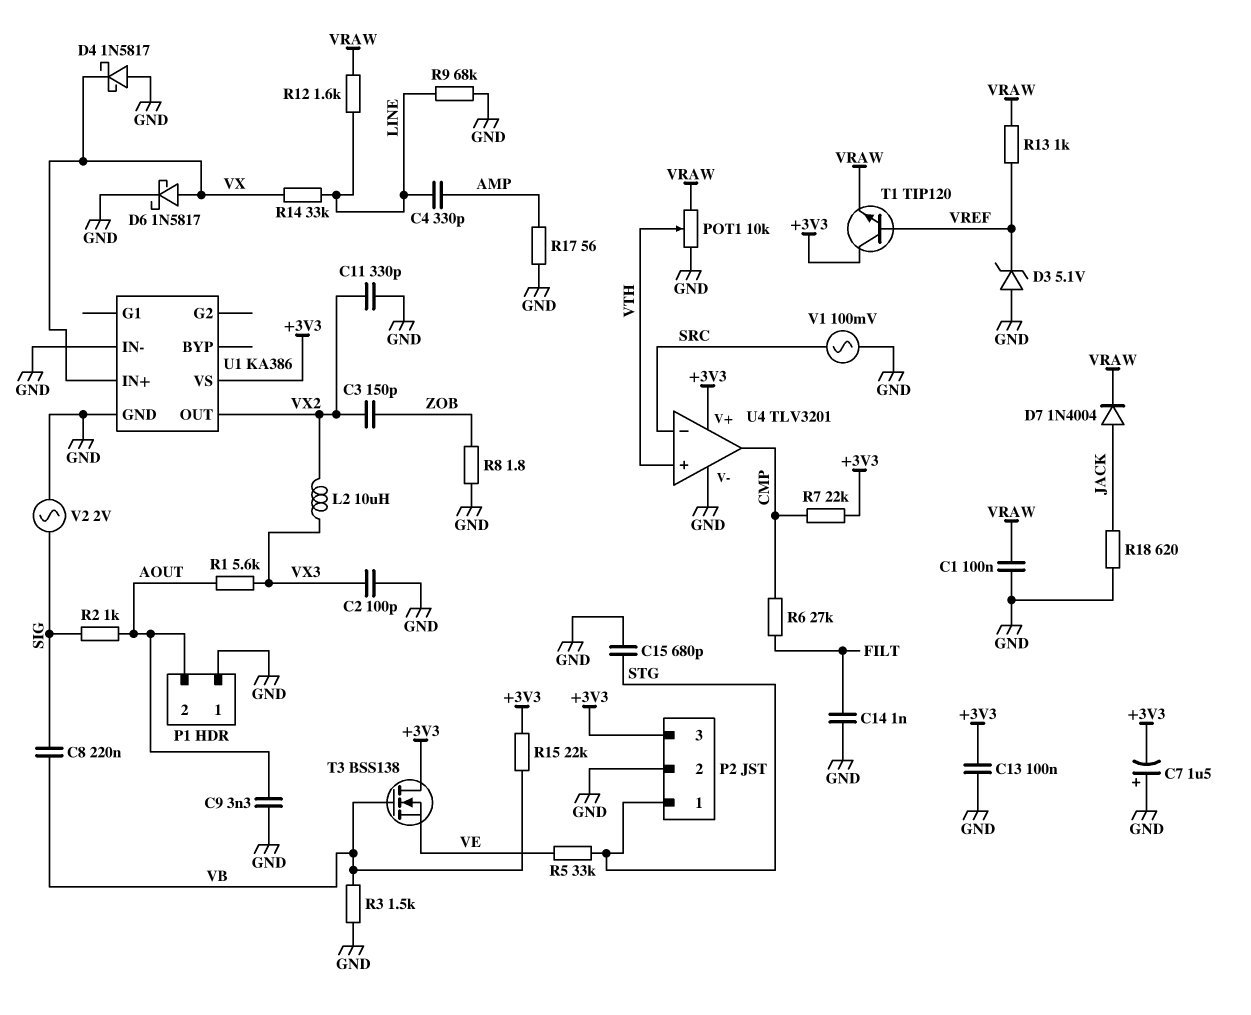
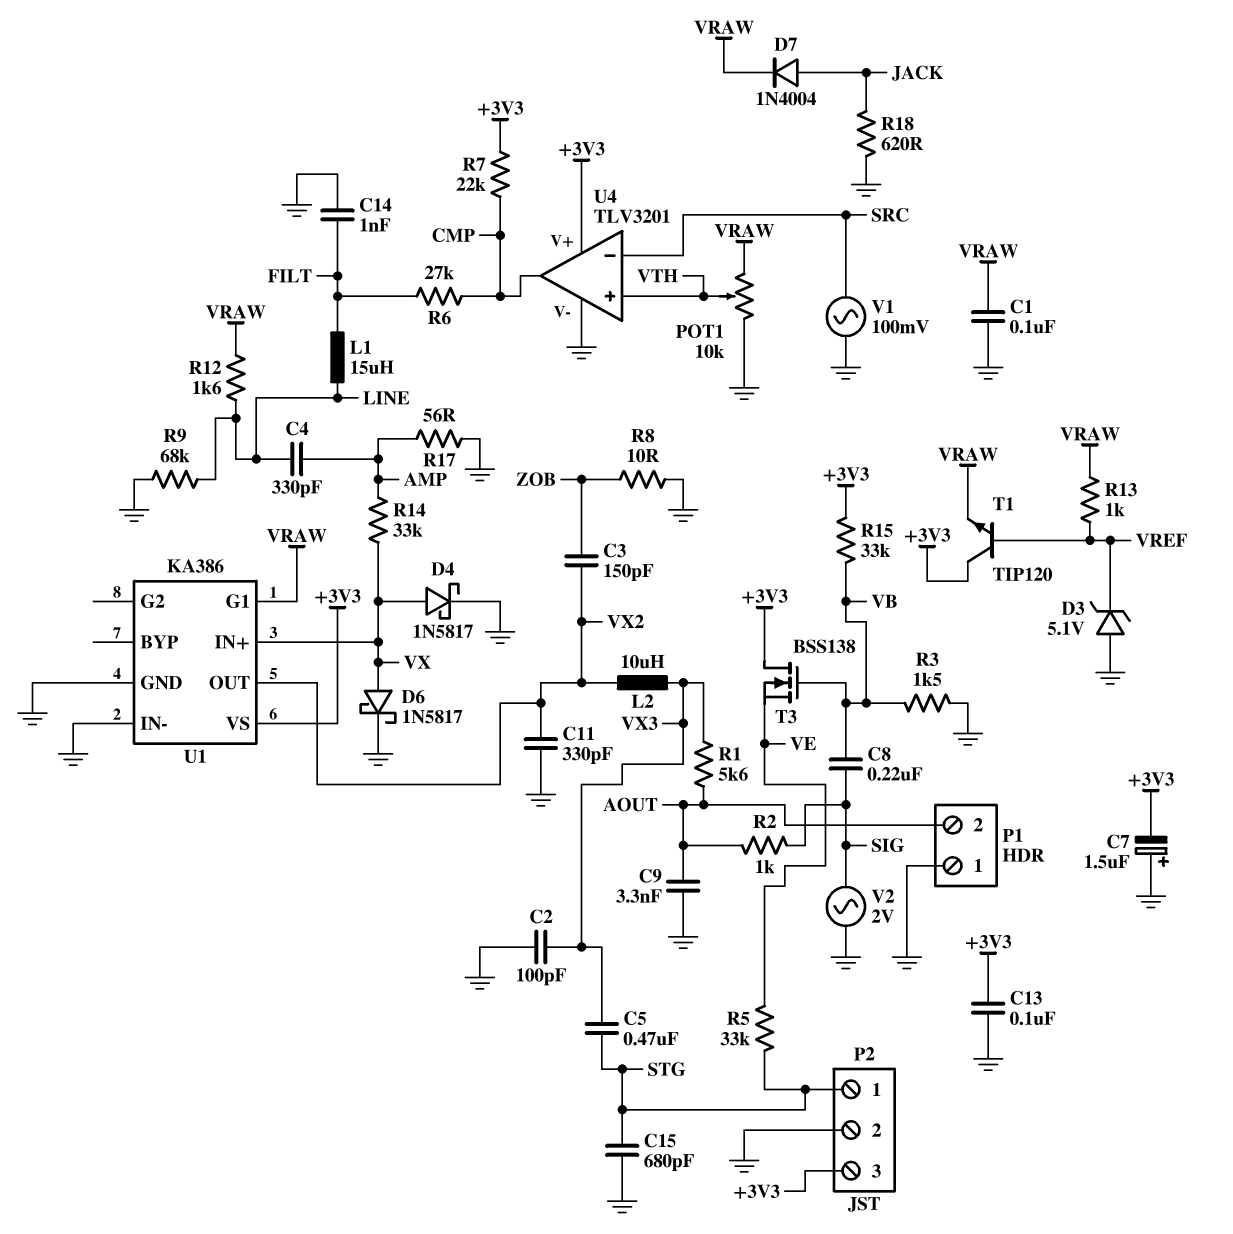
C5: none -> 470nF (STG, VX3)
D4: schottky 1N5817 (A GND, K VX) -> schottky 1N5817 (A VX, K GND)
L1: none -> 15uH (FILT, LINE)
R8: 1.8 (GND, ZOB) -> 10 (GND, ZOB)
R14: 33k (LINE, VX) -> 33k (AMP, VX)
R15: 22k (+3V3, VB) -> 33k (+3V3, VB)
U1 pin G1: none -> VRAW

